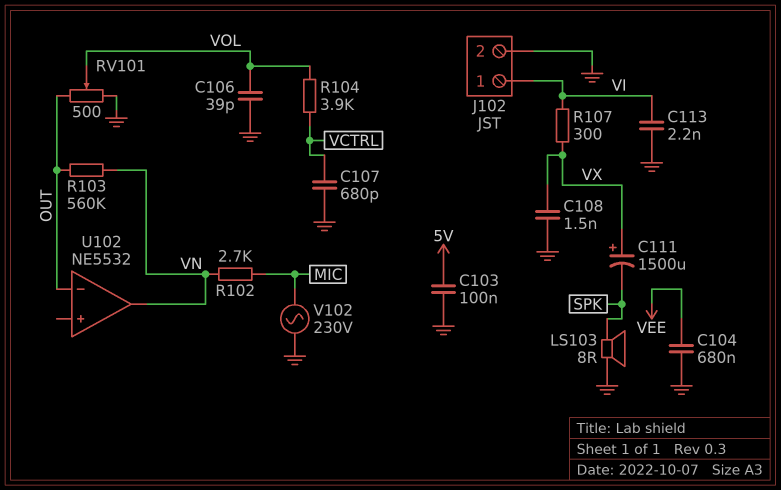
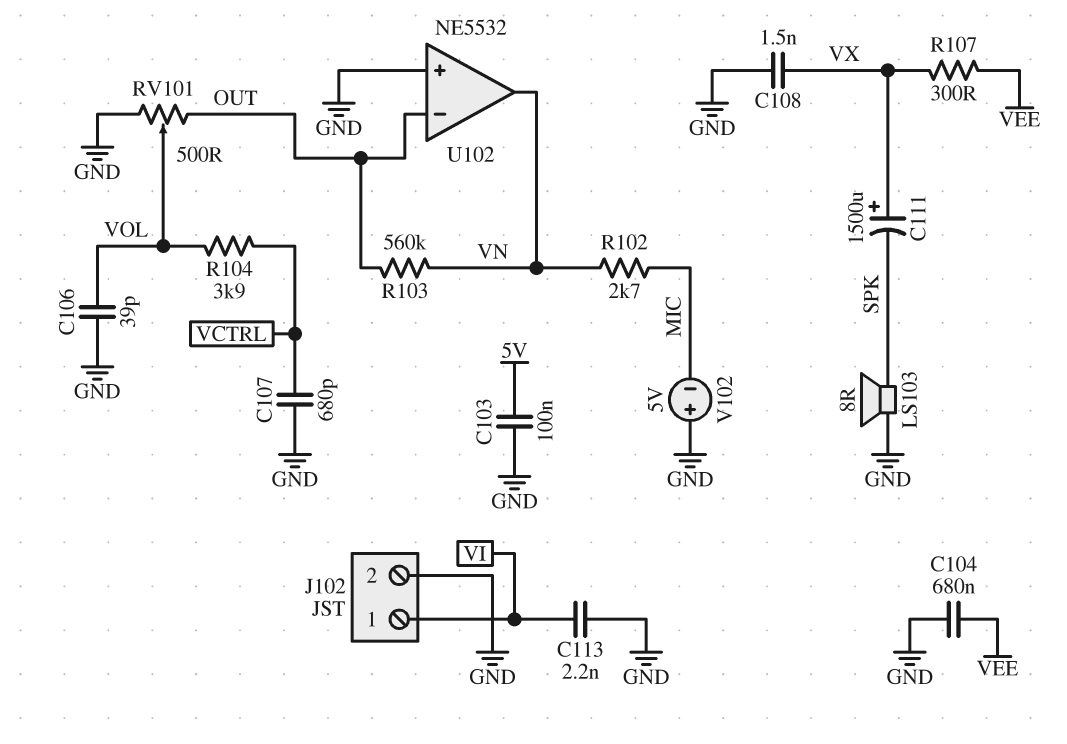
R107: 300 (VI, VX) -> 300 (VEE, VX)
U102 pin in+: none -> GND
V102: AC 230V (GND, MIC) -> 5V (plus GND, minus MIC)

